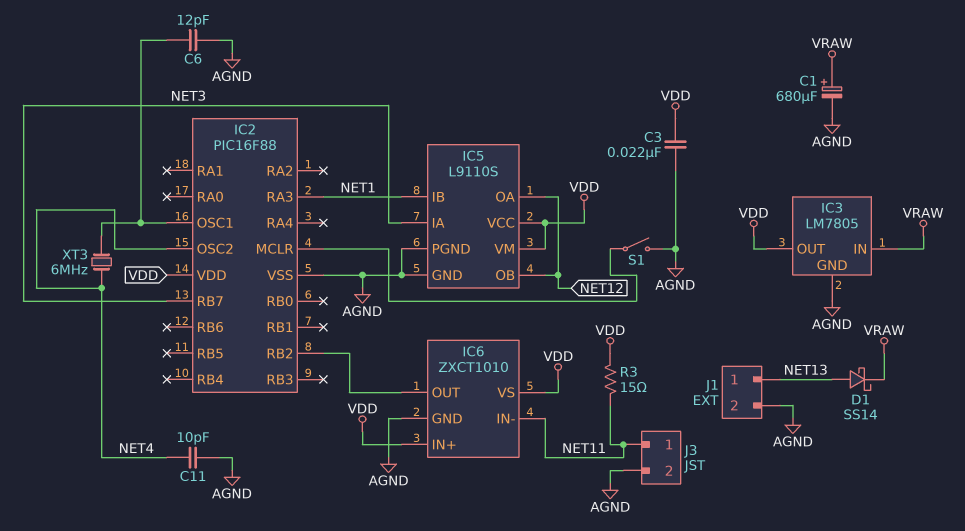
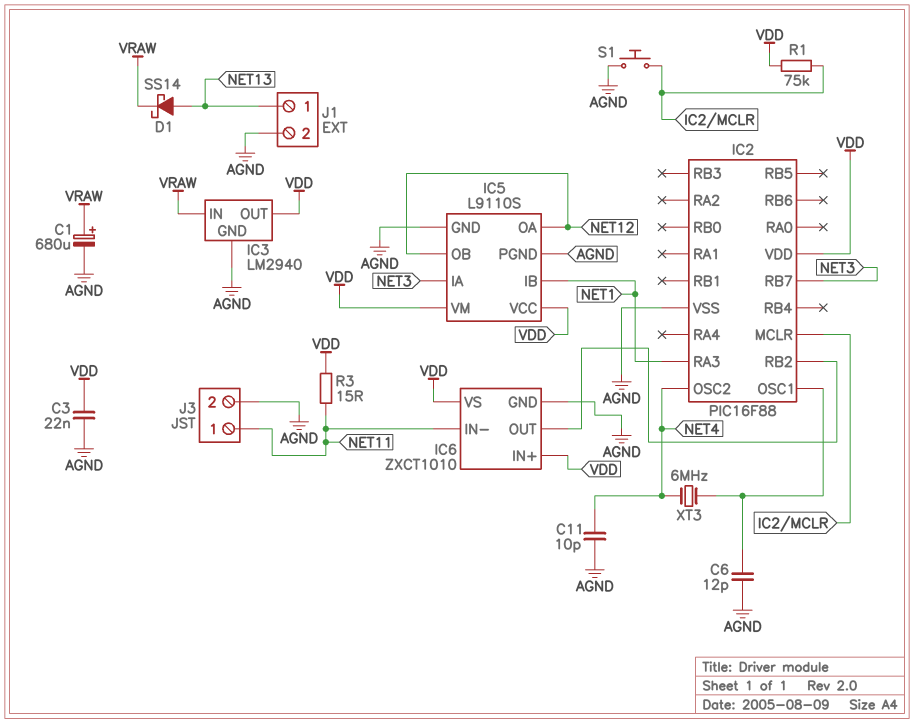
IC3: LM7805 -> LM2940
R1: none -> 75k (IC2/MCLR, VDD)
S1: switch (AGND, IC2/MCLR) -> button (AGND, IC2/MCLR)

